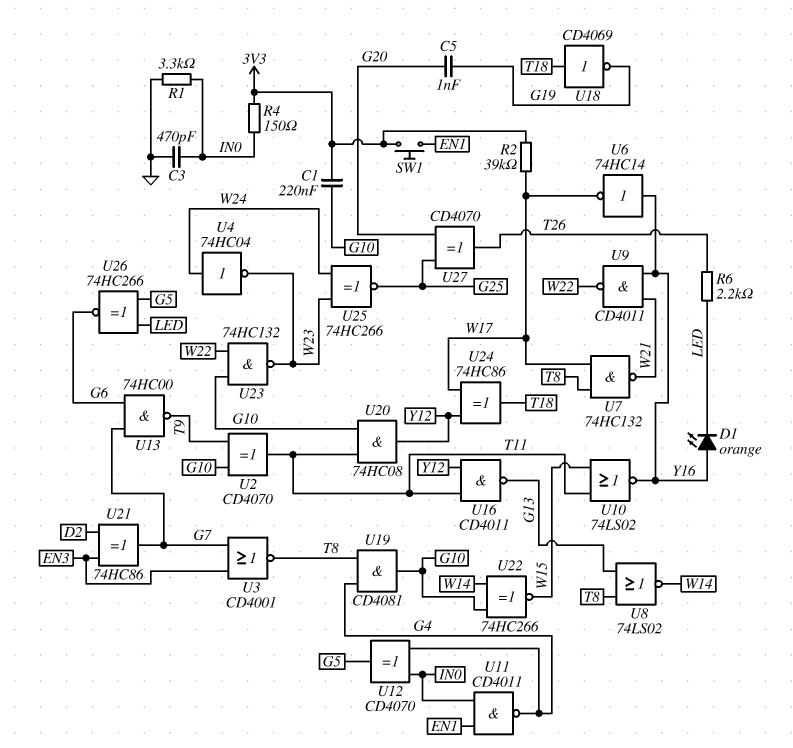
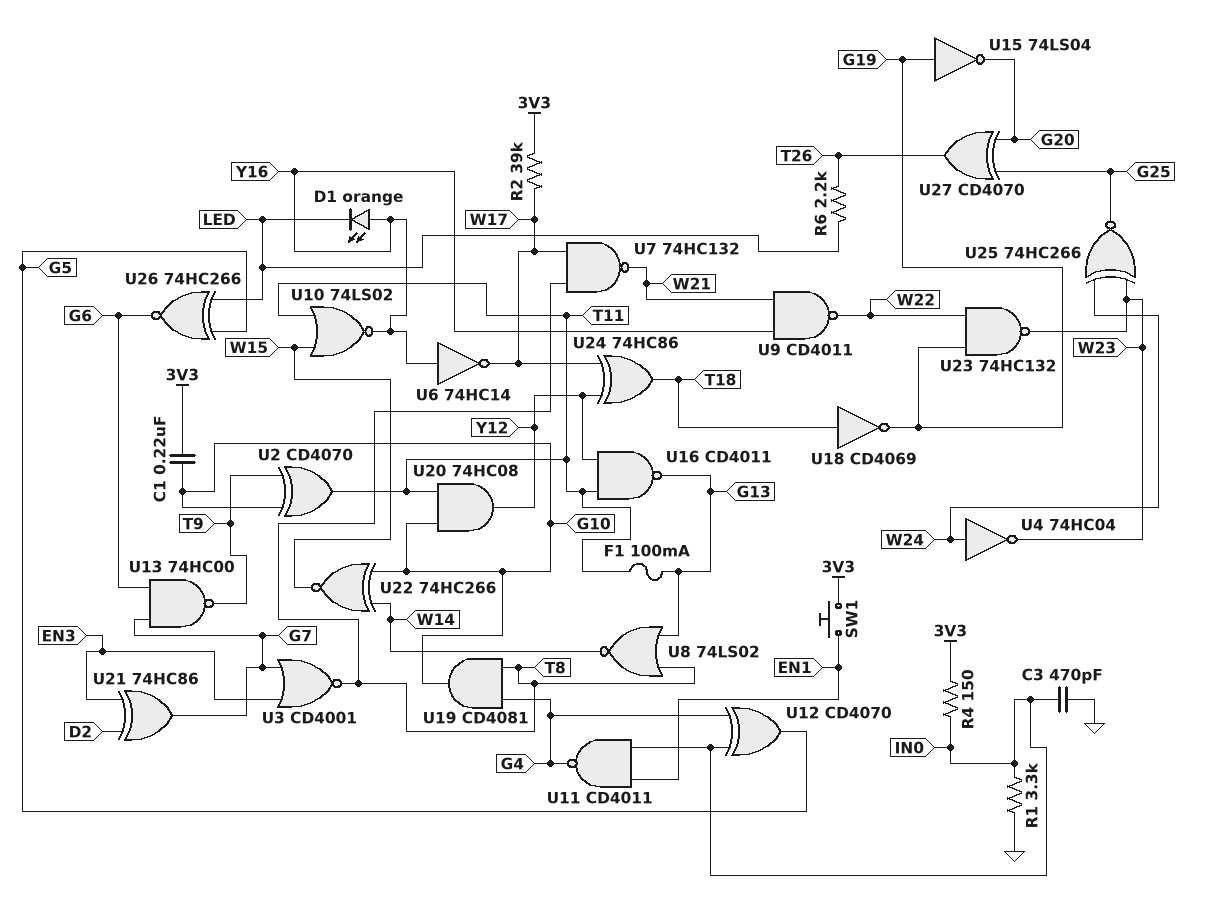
C5: 1nF (G19, G20) -> none
F1: none -> 100mA (G13, T11)
U15: none -> NOT 74LS04 (in G19, out G20)
U23: NAND 74HC132 (in G10, in W22, out W23) -> NAND 74HC132 (in G19, in W22, out W23)

